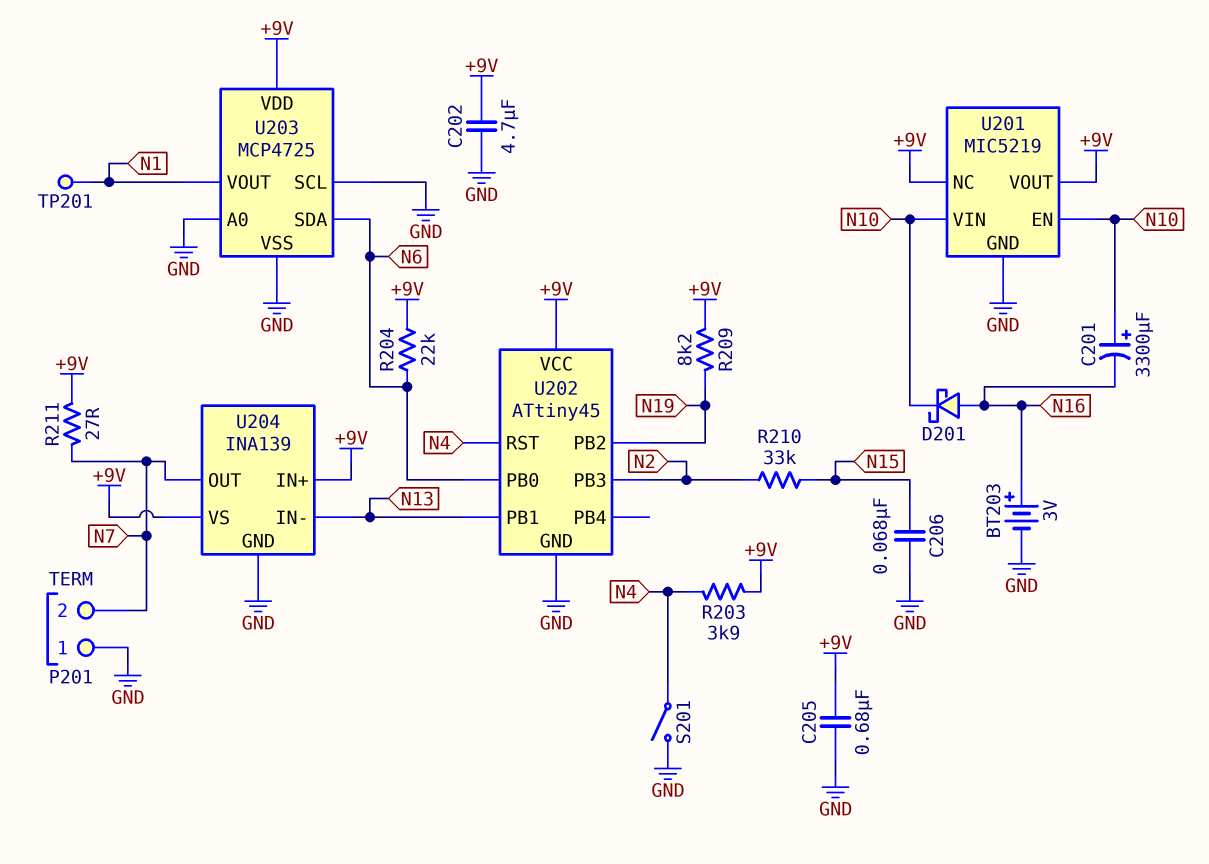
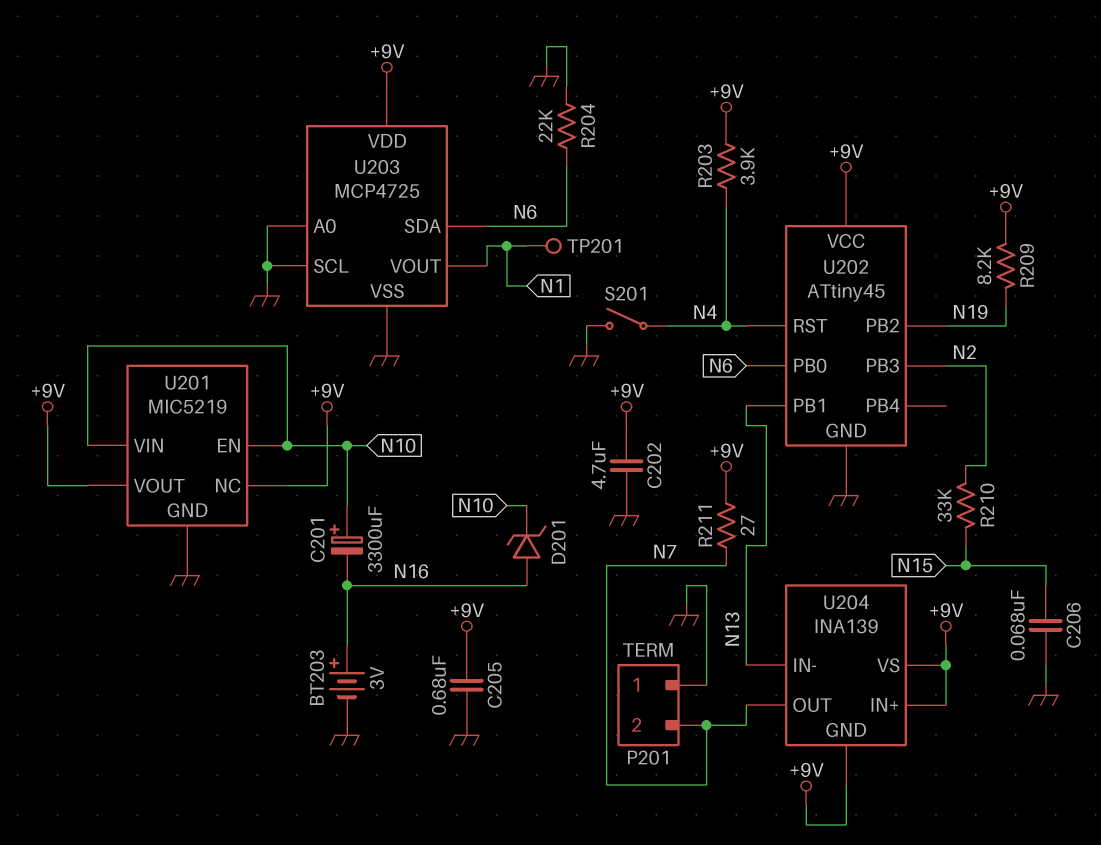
D201: schottky (A N16, K N10) -> zener (A N16, K N10)
R204: 22k (+9V, N6) -> 22k (GND, N6)
U204 pin GND: GND -> +9V

